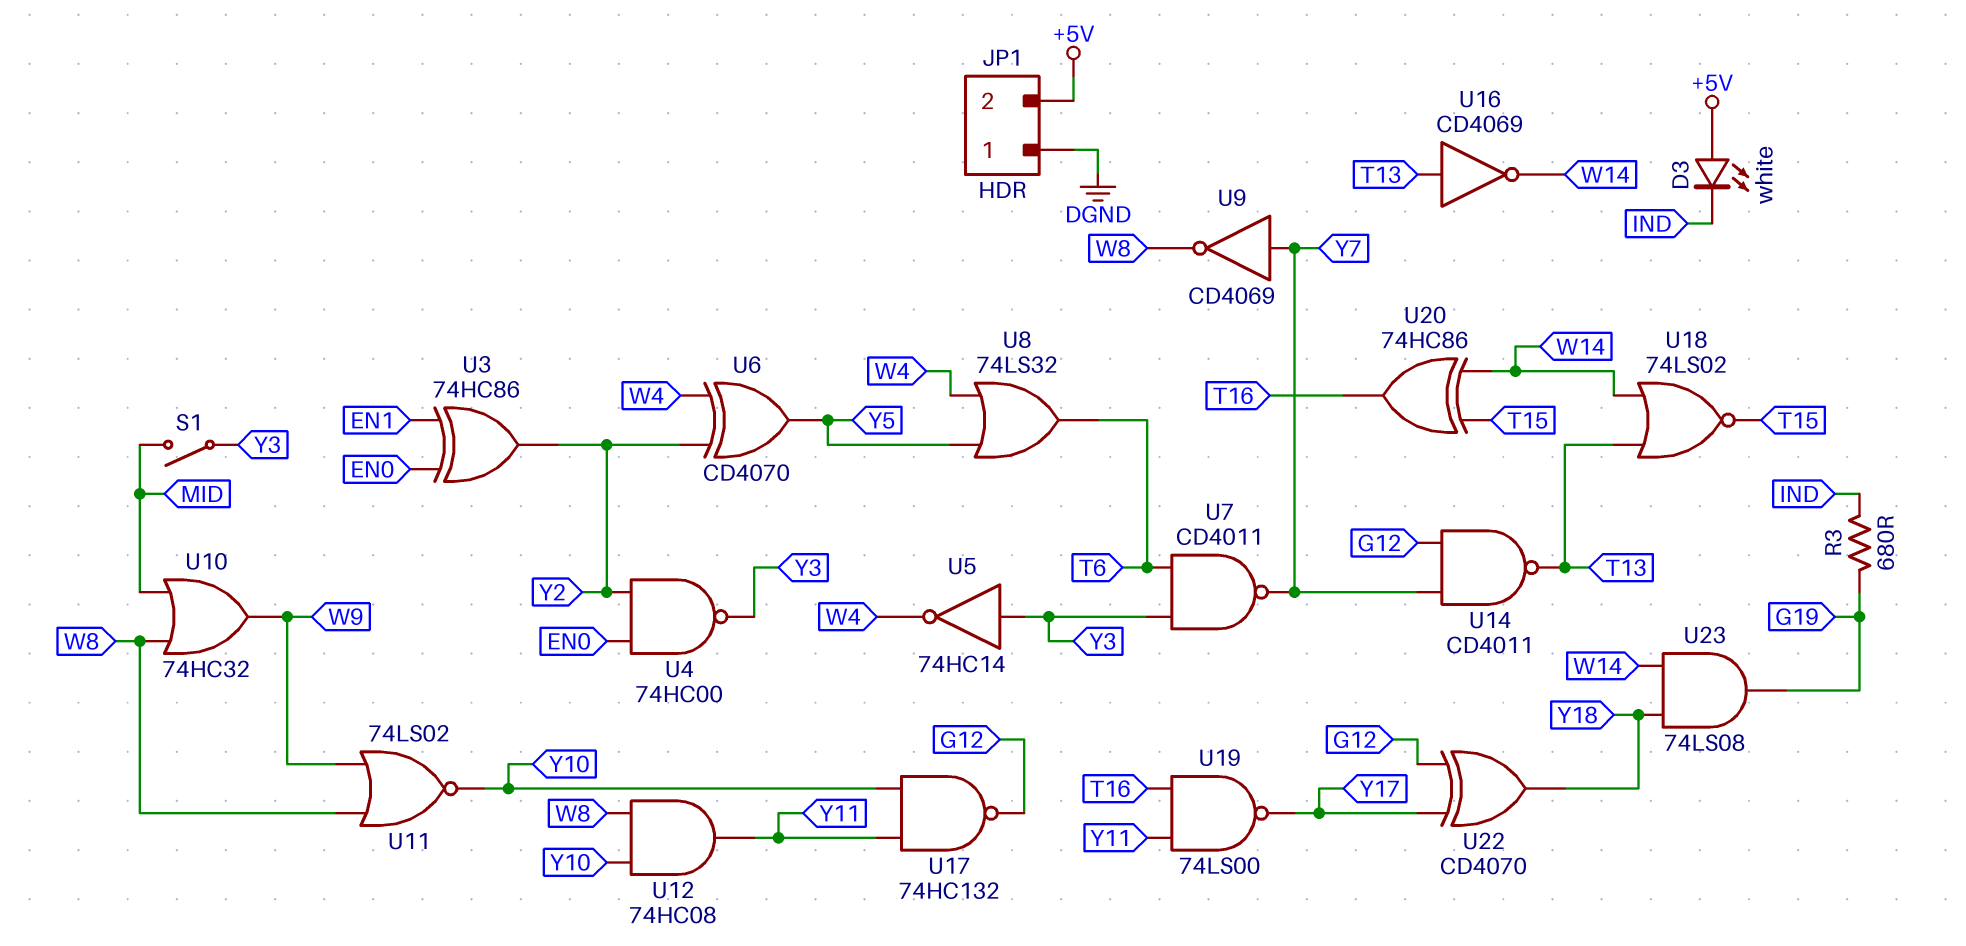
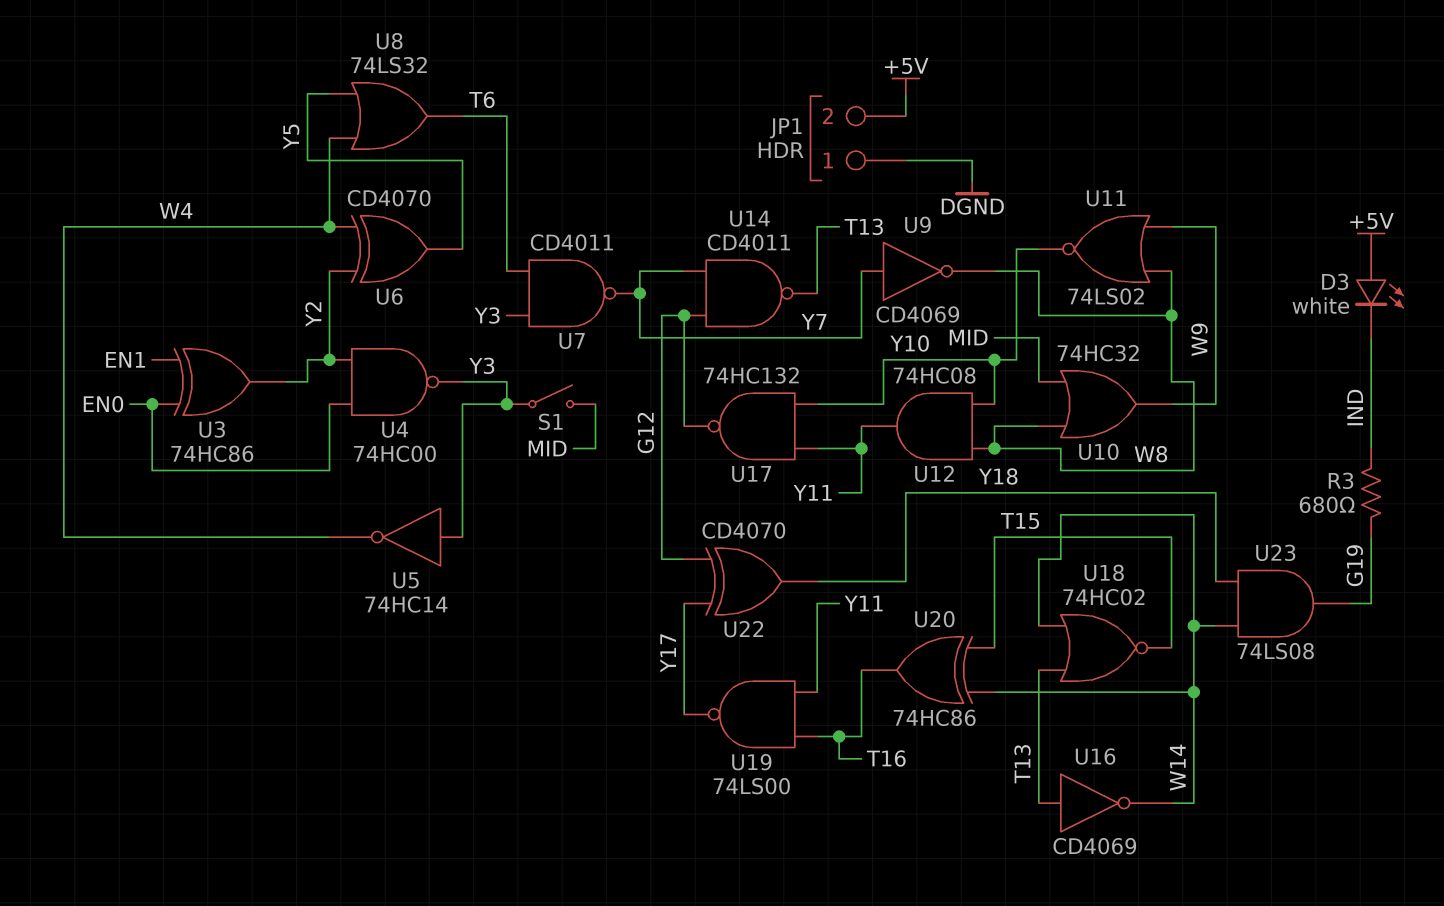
U18: NOR 74LS02 (in T13, in W14, out T15) -> NOR 74HC02 (in T13, in W14, out T15)

